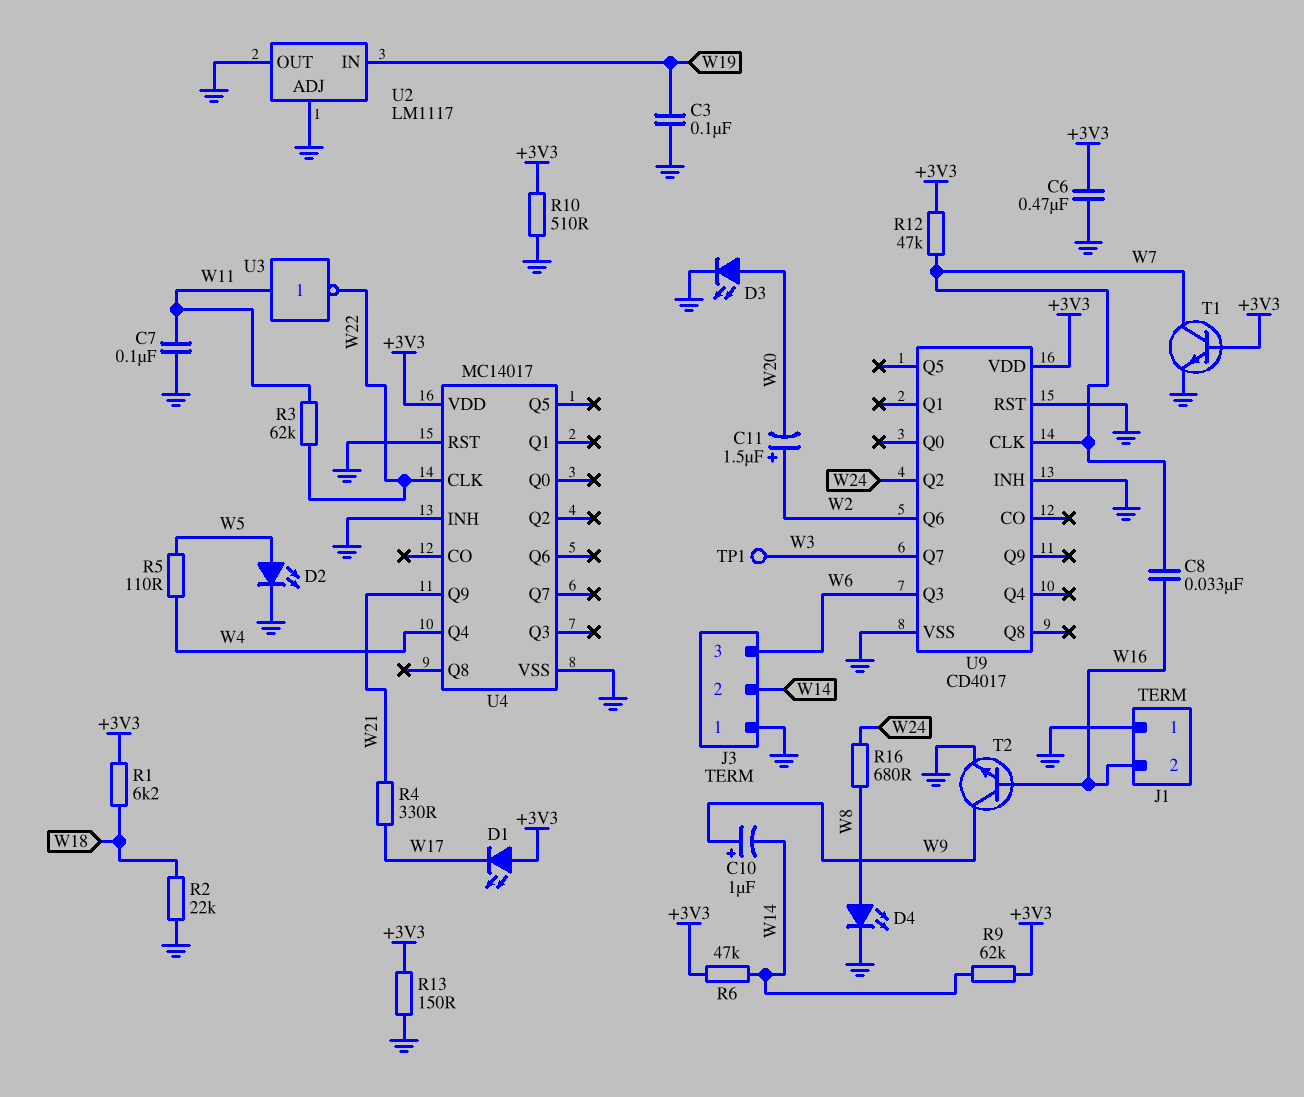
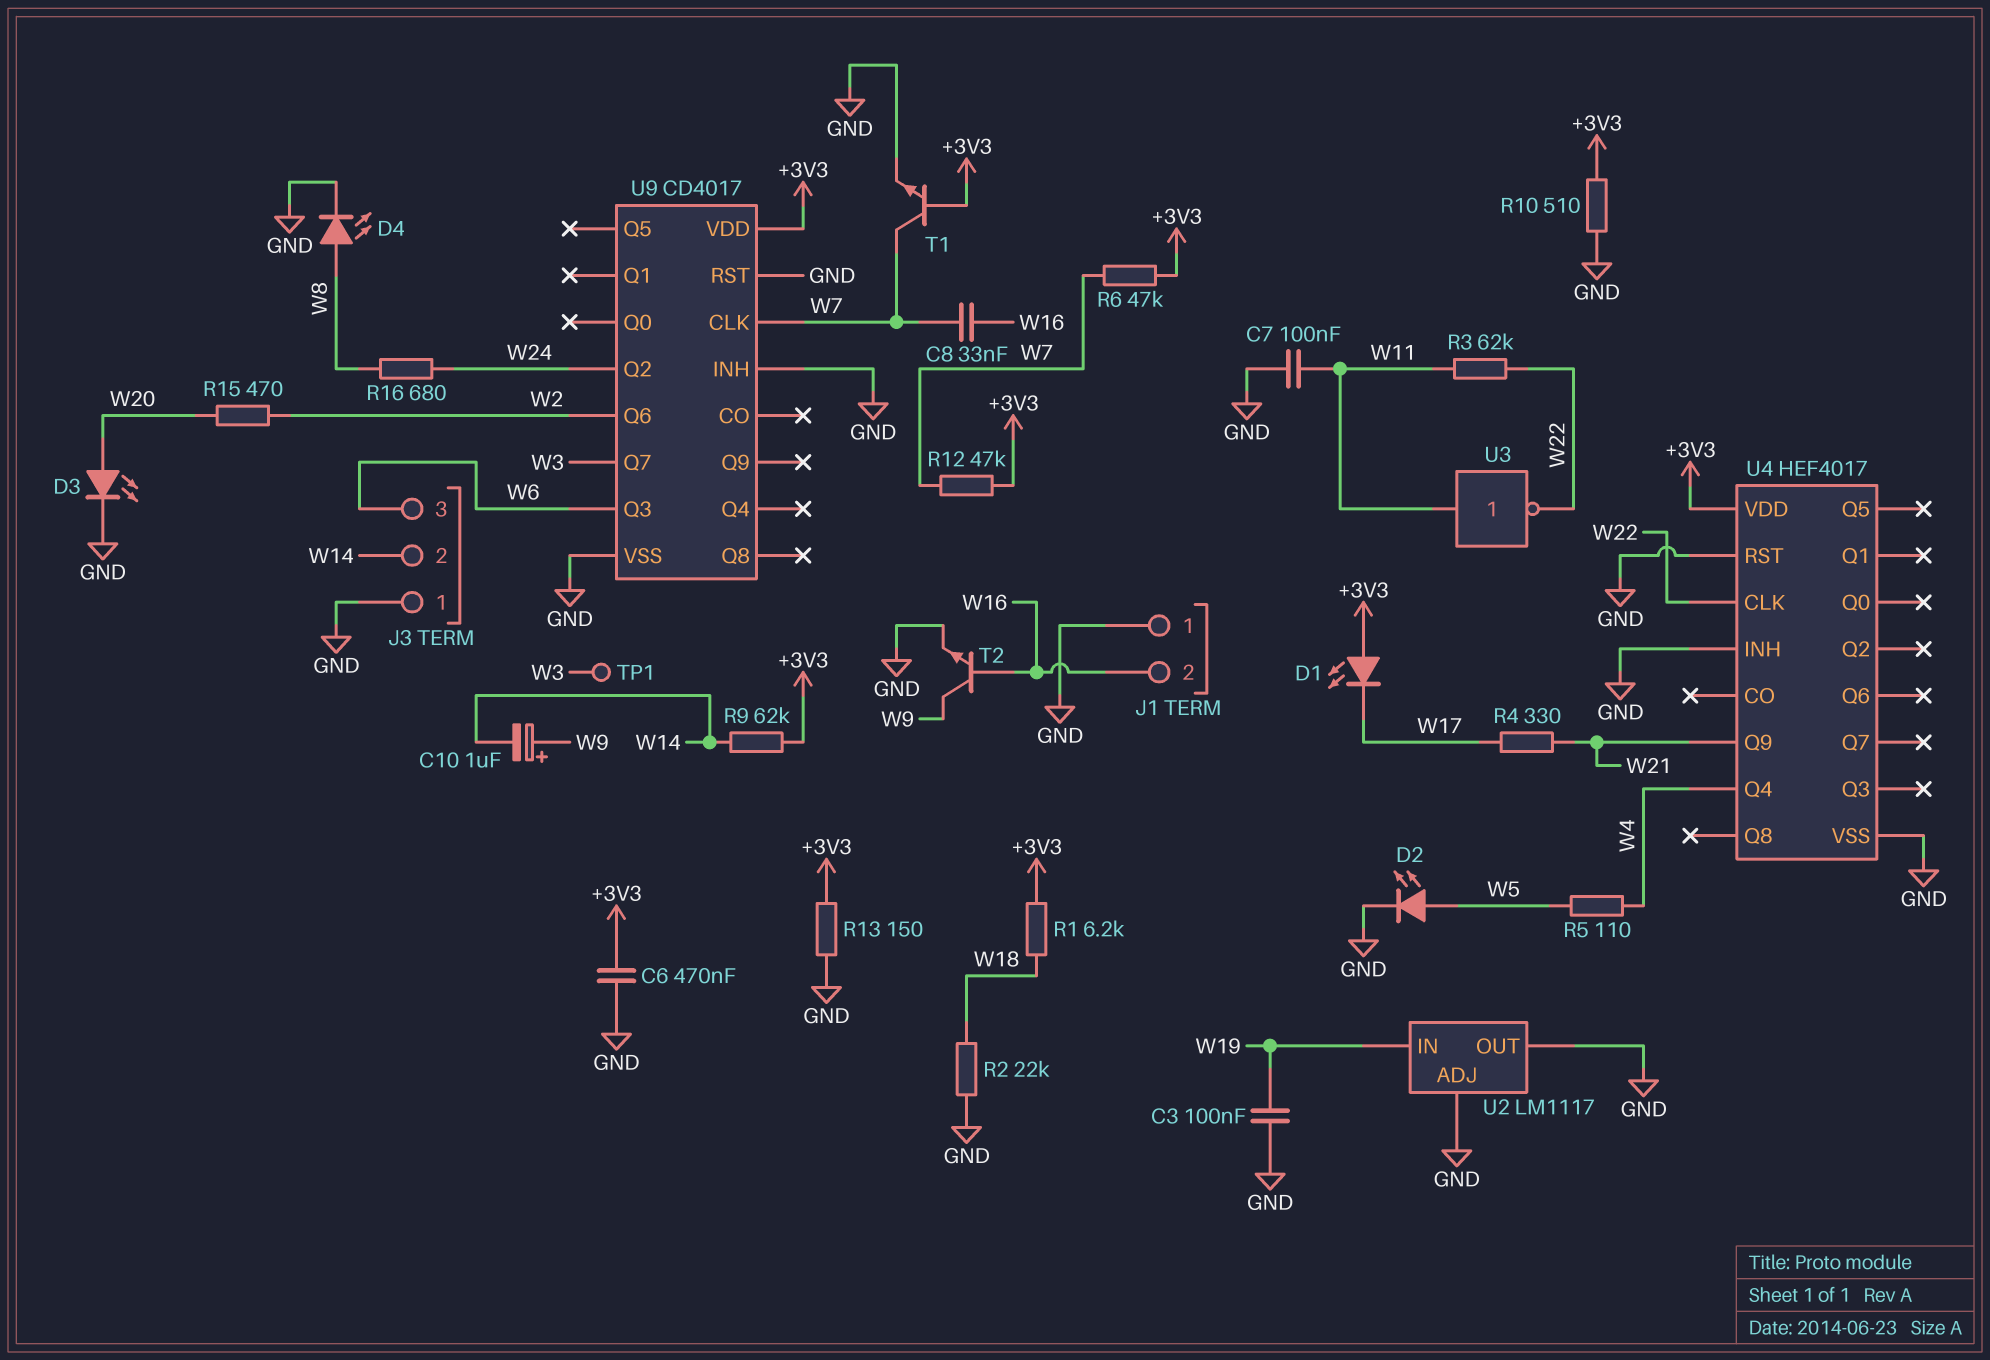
C11: 1.5uF (plus W2, minus W20) -> none
R6: 47k (+3V3, W14) -> 47k (+3V3, W7)
R15: none -> 470 (W2, W20)
U4: MC14017 -> HEF4017

